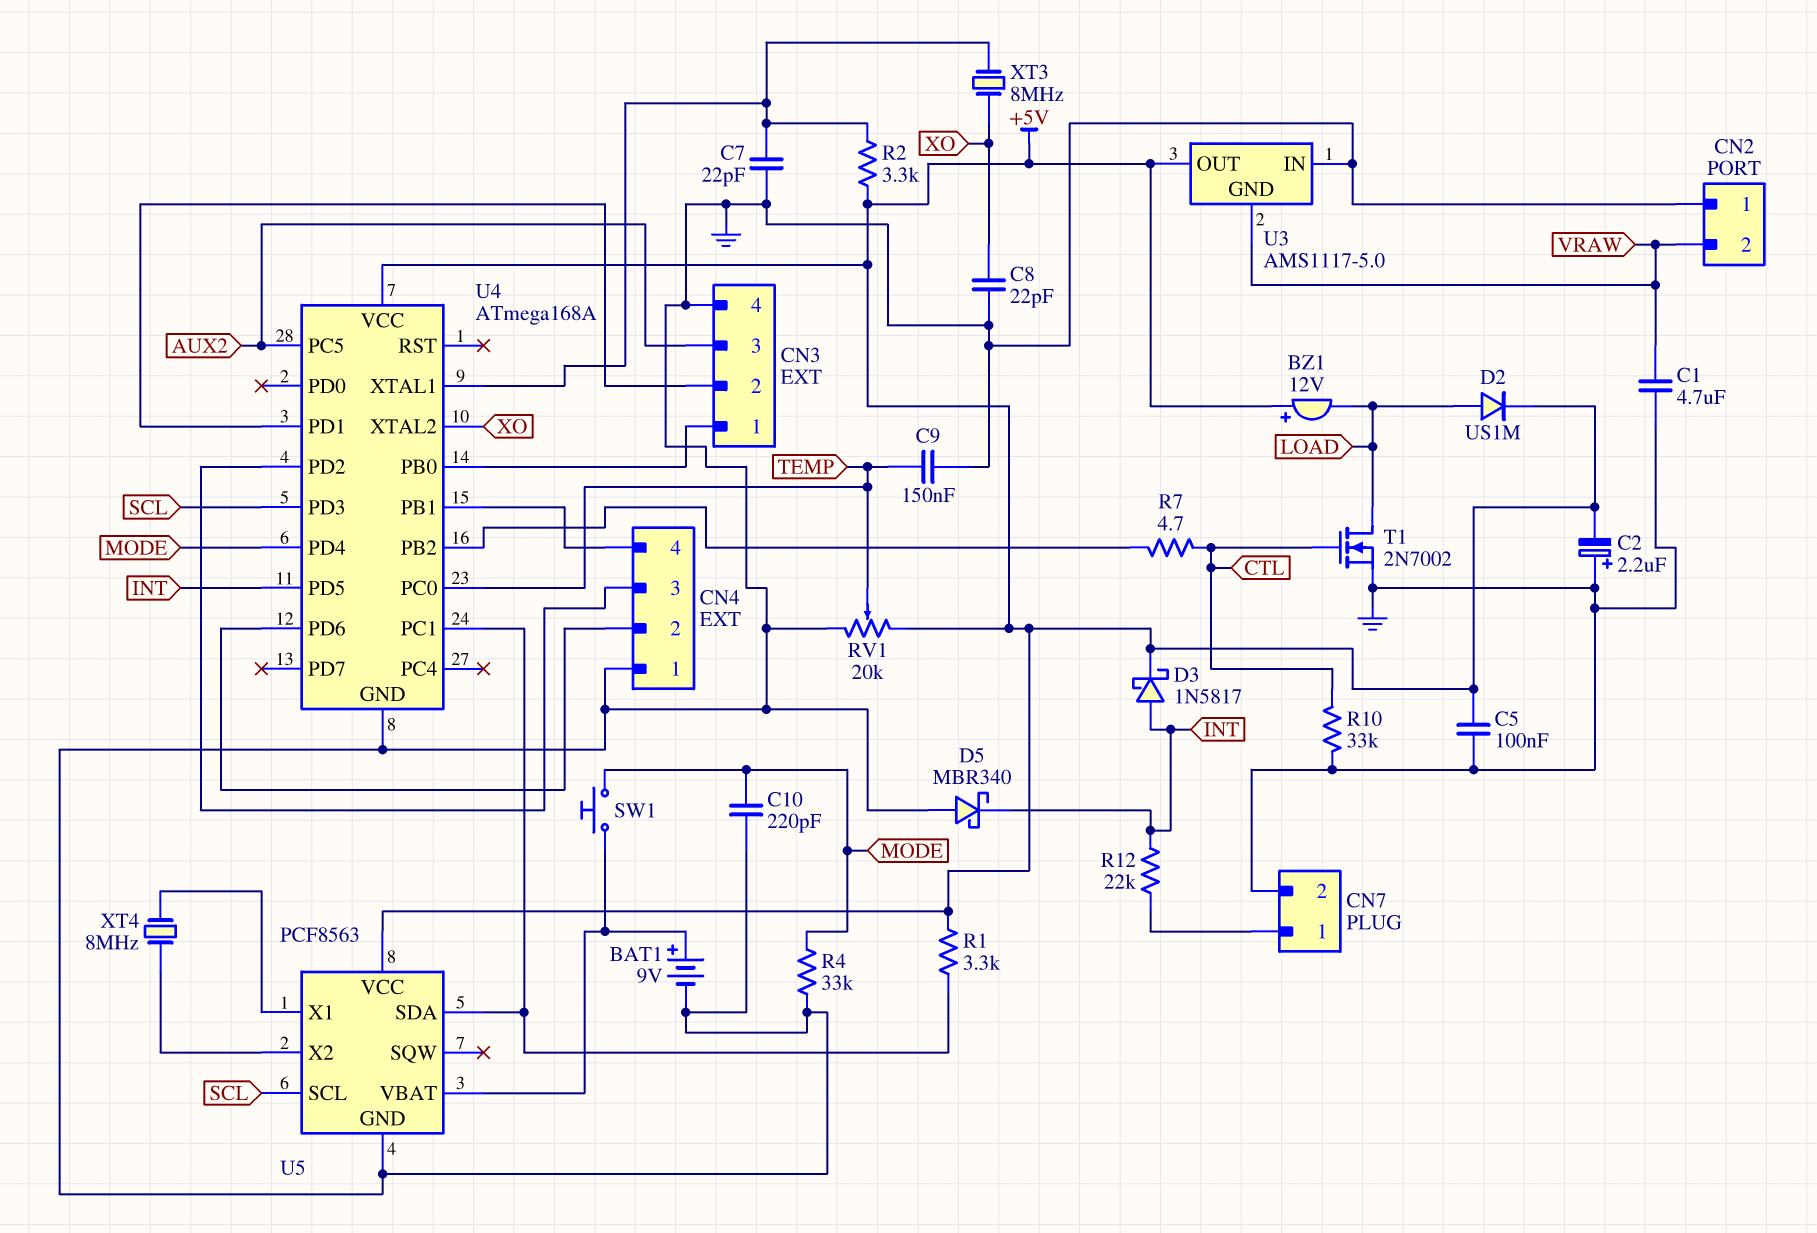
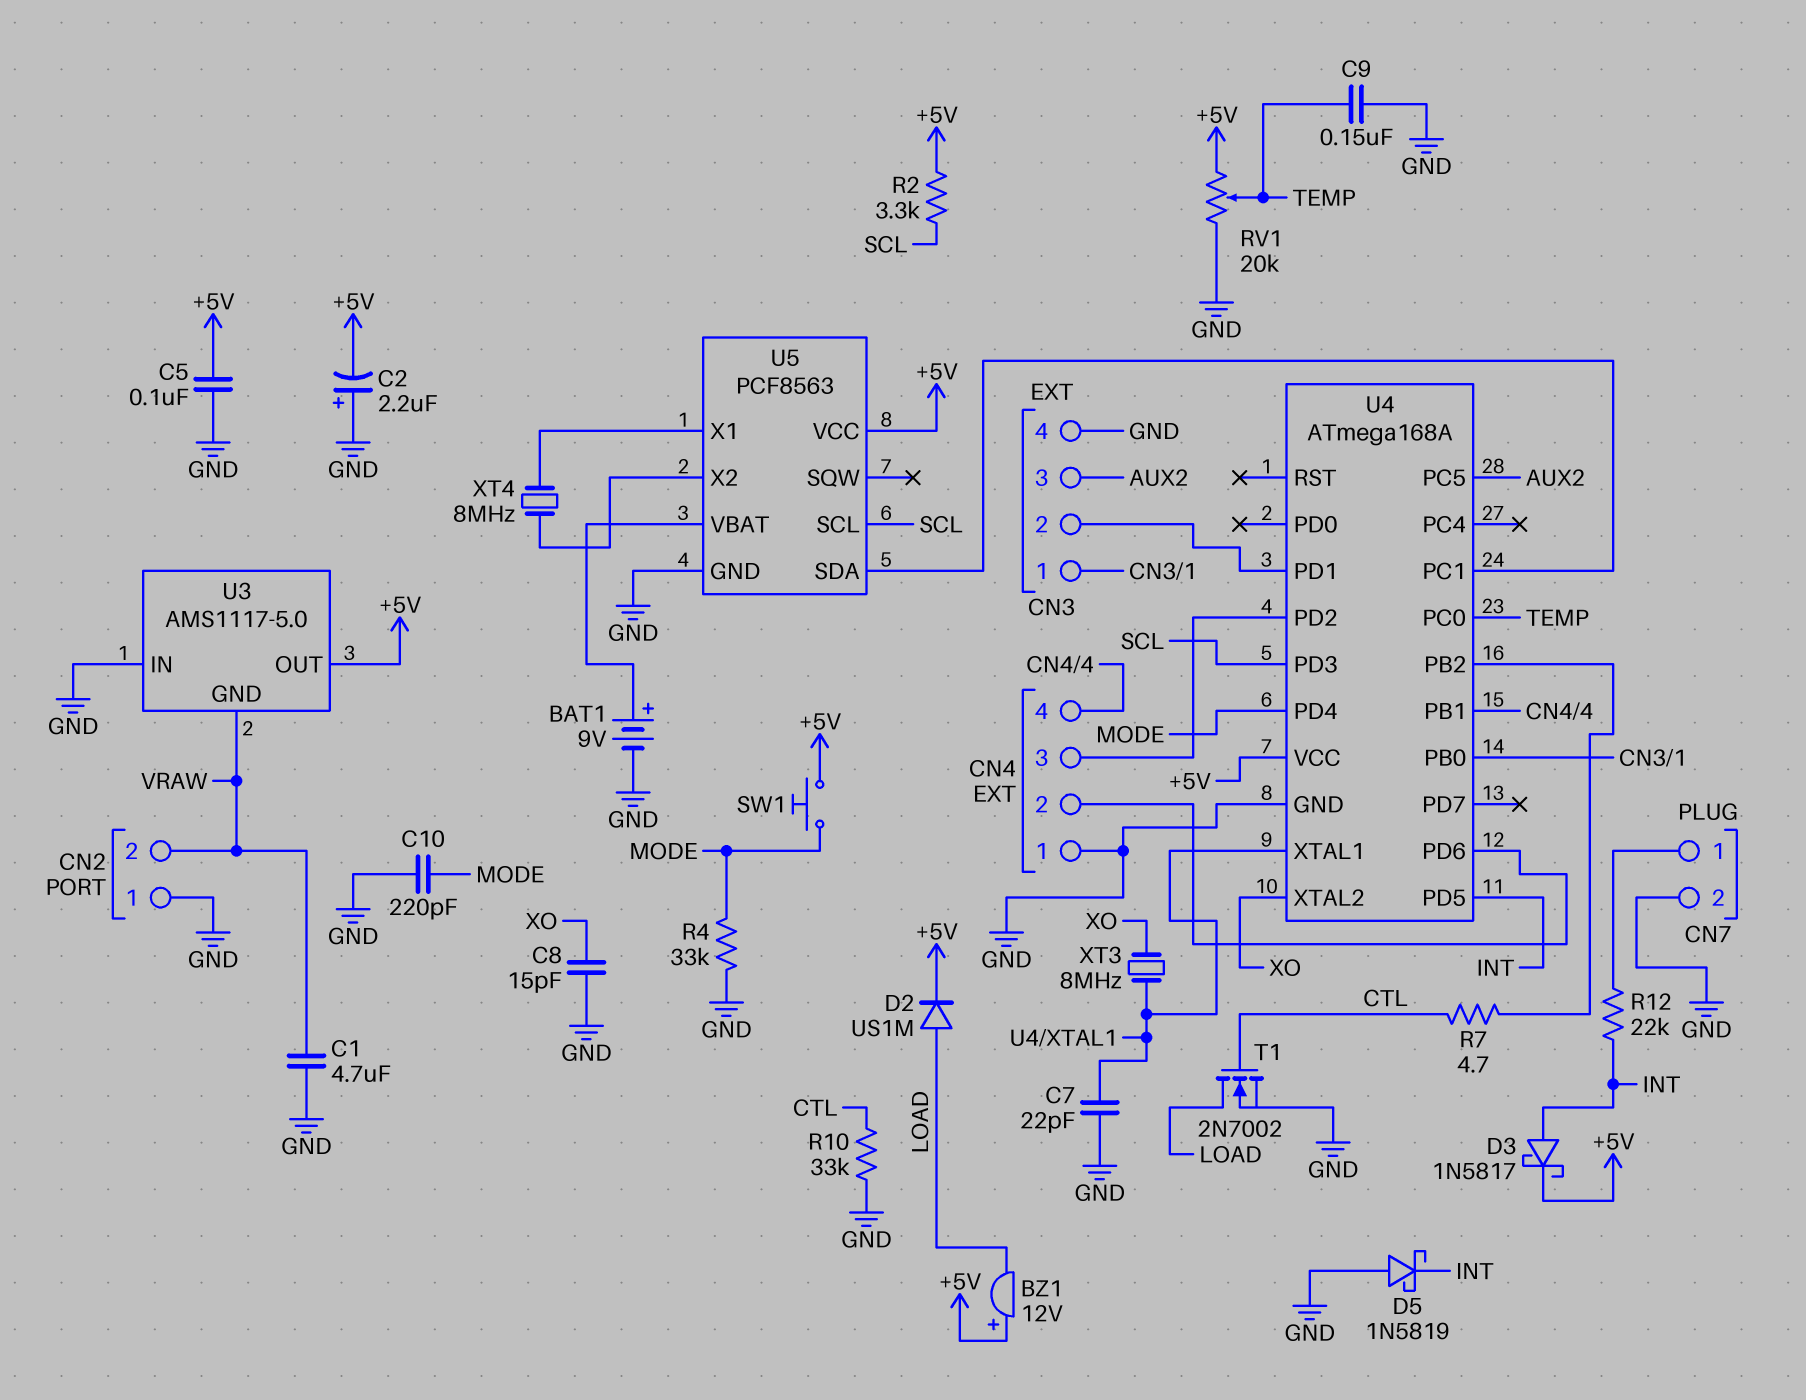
C8: 22pF (GND, XO) -> 15pF (GND, XO)
D5: schottky MBR340 (A GND, K INT) -> schottky 1N5819 (A GND, K INT)
R1: 3.3k (+5V, U4/PC1) -> none
R2: 3.3k (+5V, U4/XTAL1) -> 3.3k (+5V, SCL)
SW1: button (MODE, U5/VBAT) -> button (+5V, MODE)

